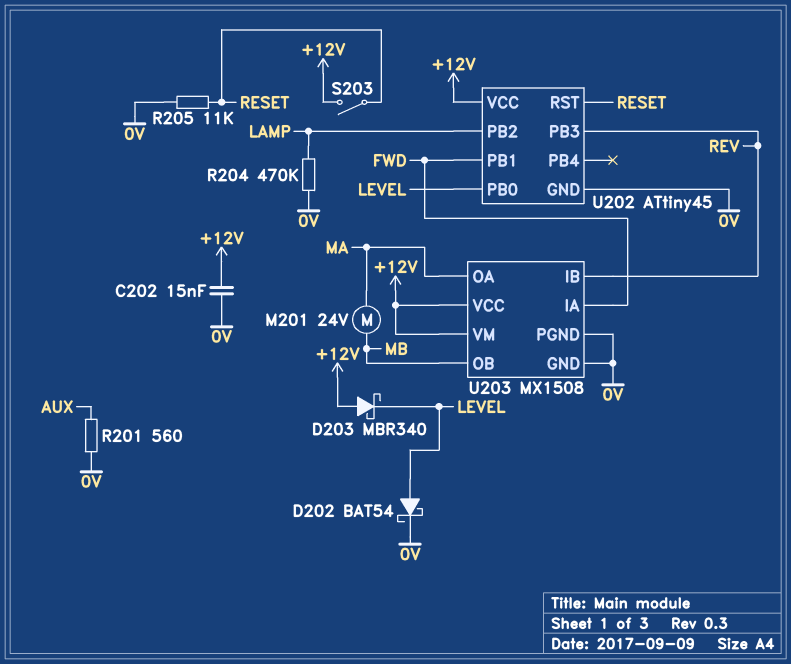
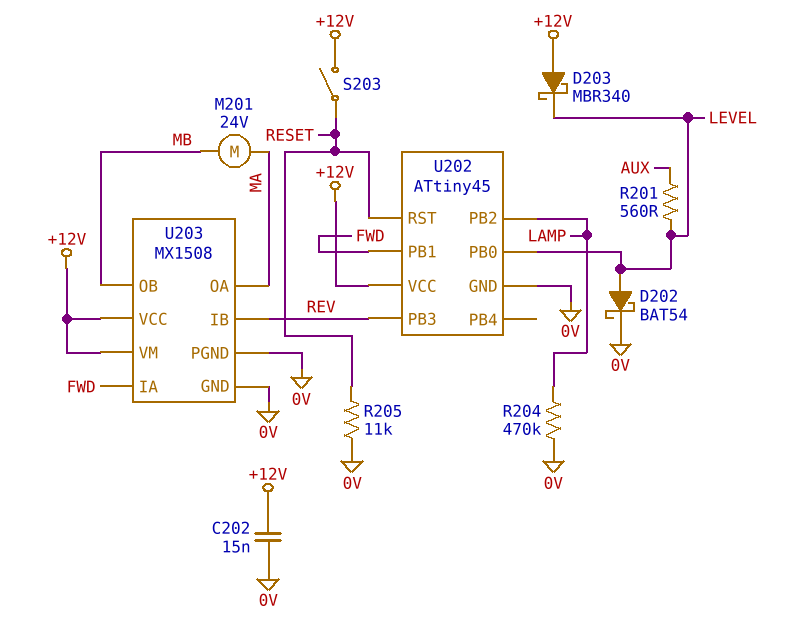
R201: 560 (0V, AUX) -> 560 (AUX, LEVEL)

